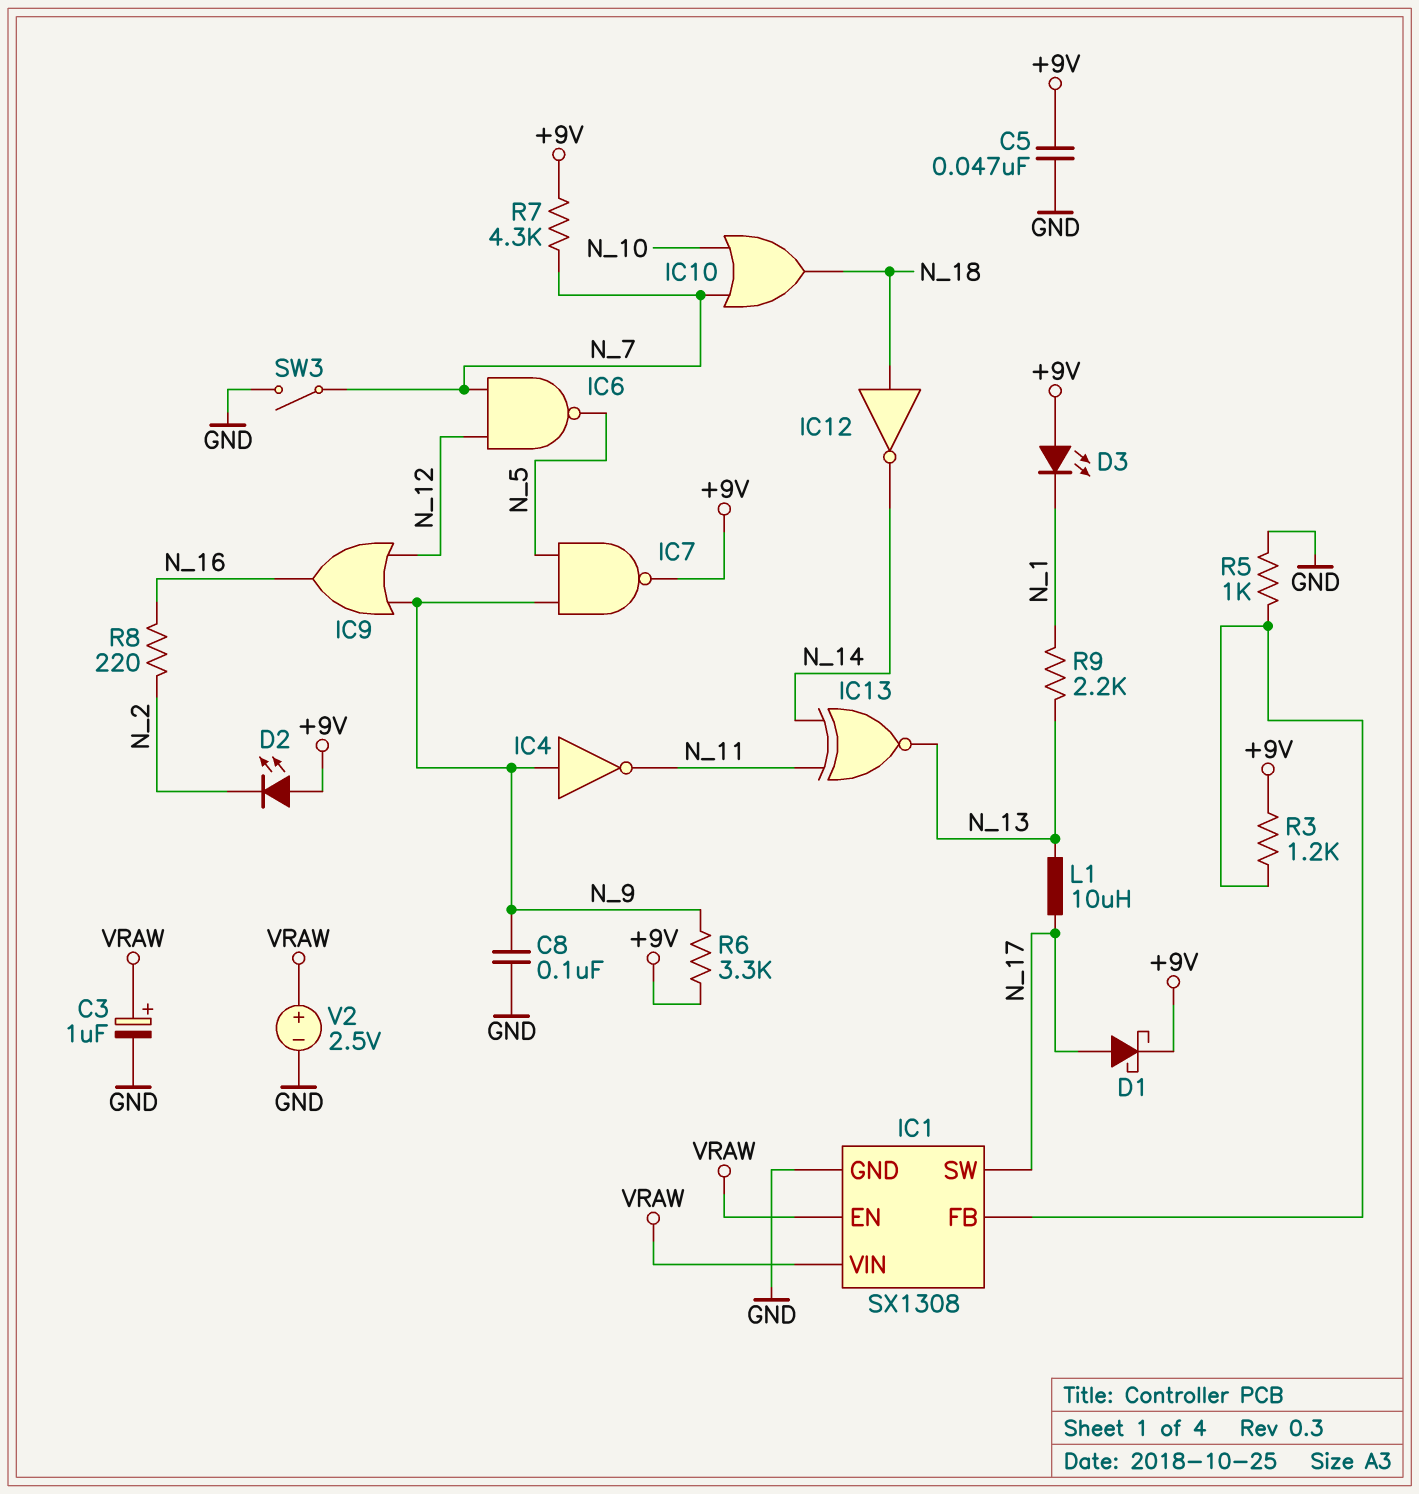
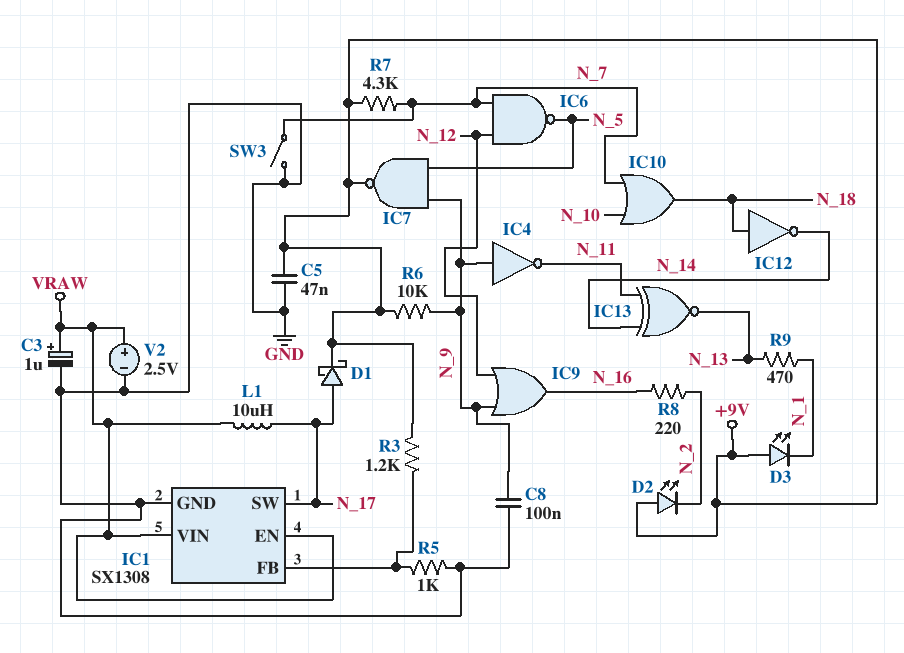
L1: 10uH (N_13, N_17) -> 10uH (N_17, VRAW)
R6: 3.3k (+9V, N_9) -> 10k (+9V, N_9)
R9: 2.2k (N_1, N_13) -> 470 (N_1, N_13)

